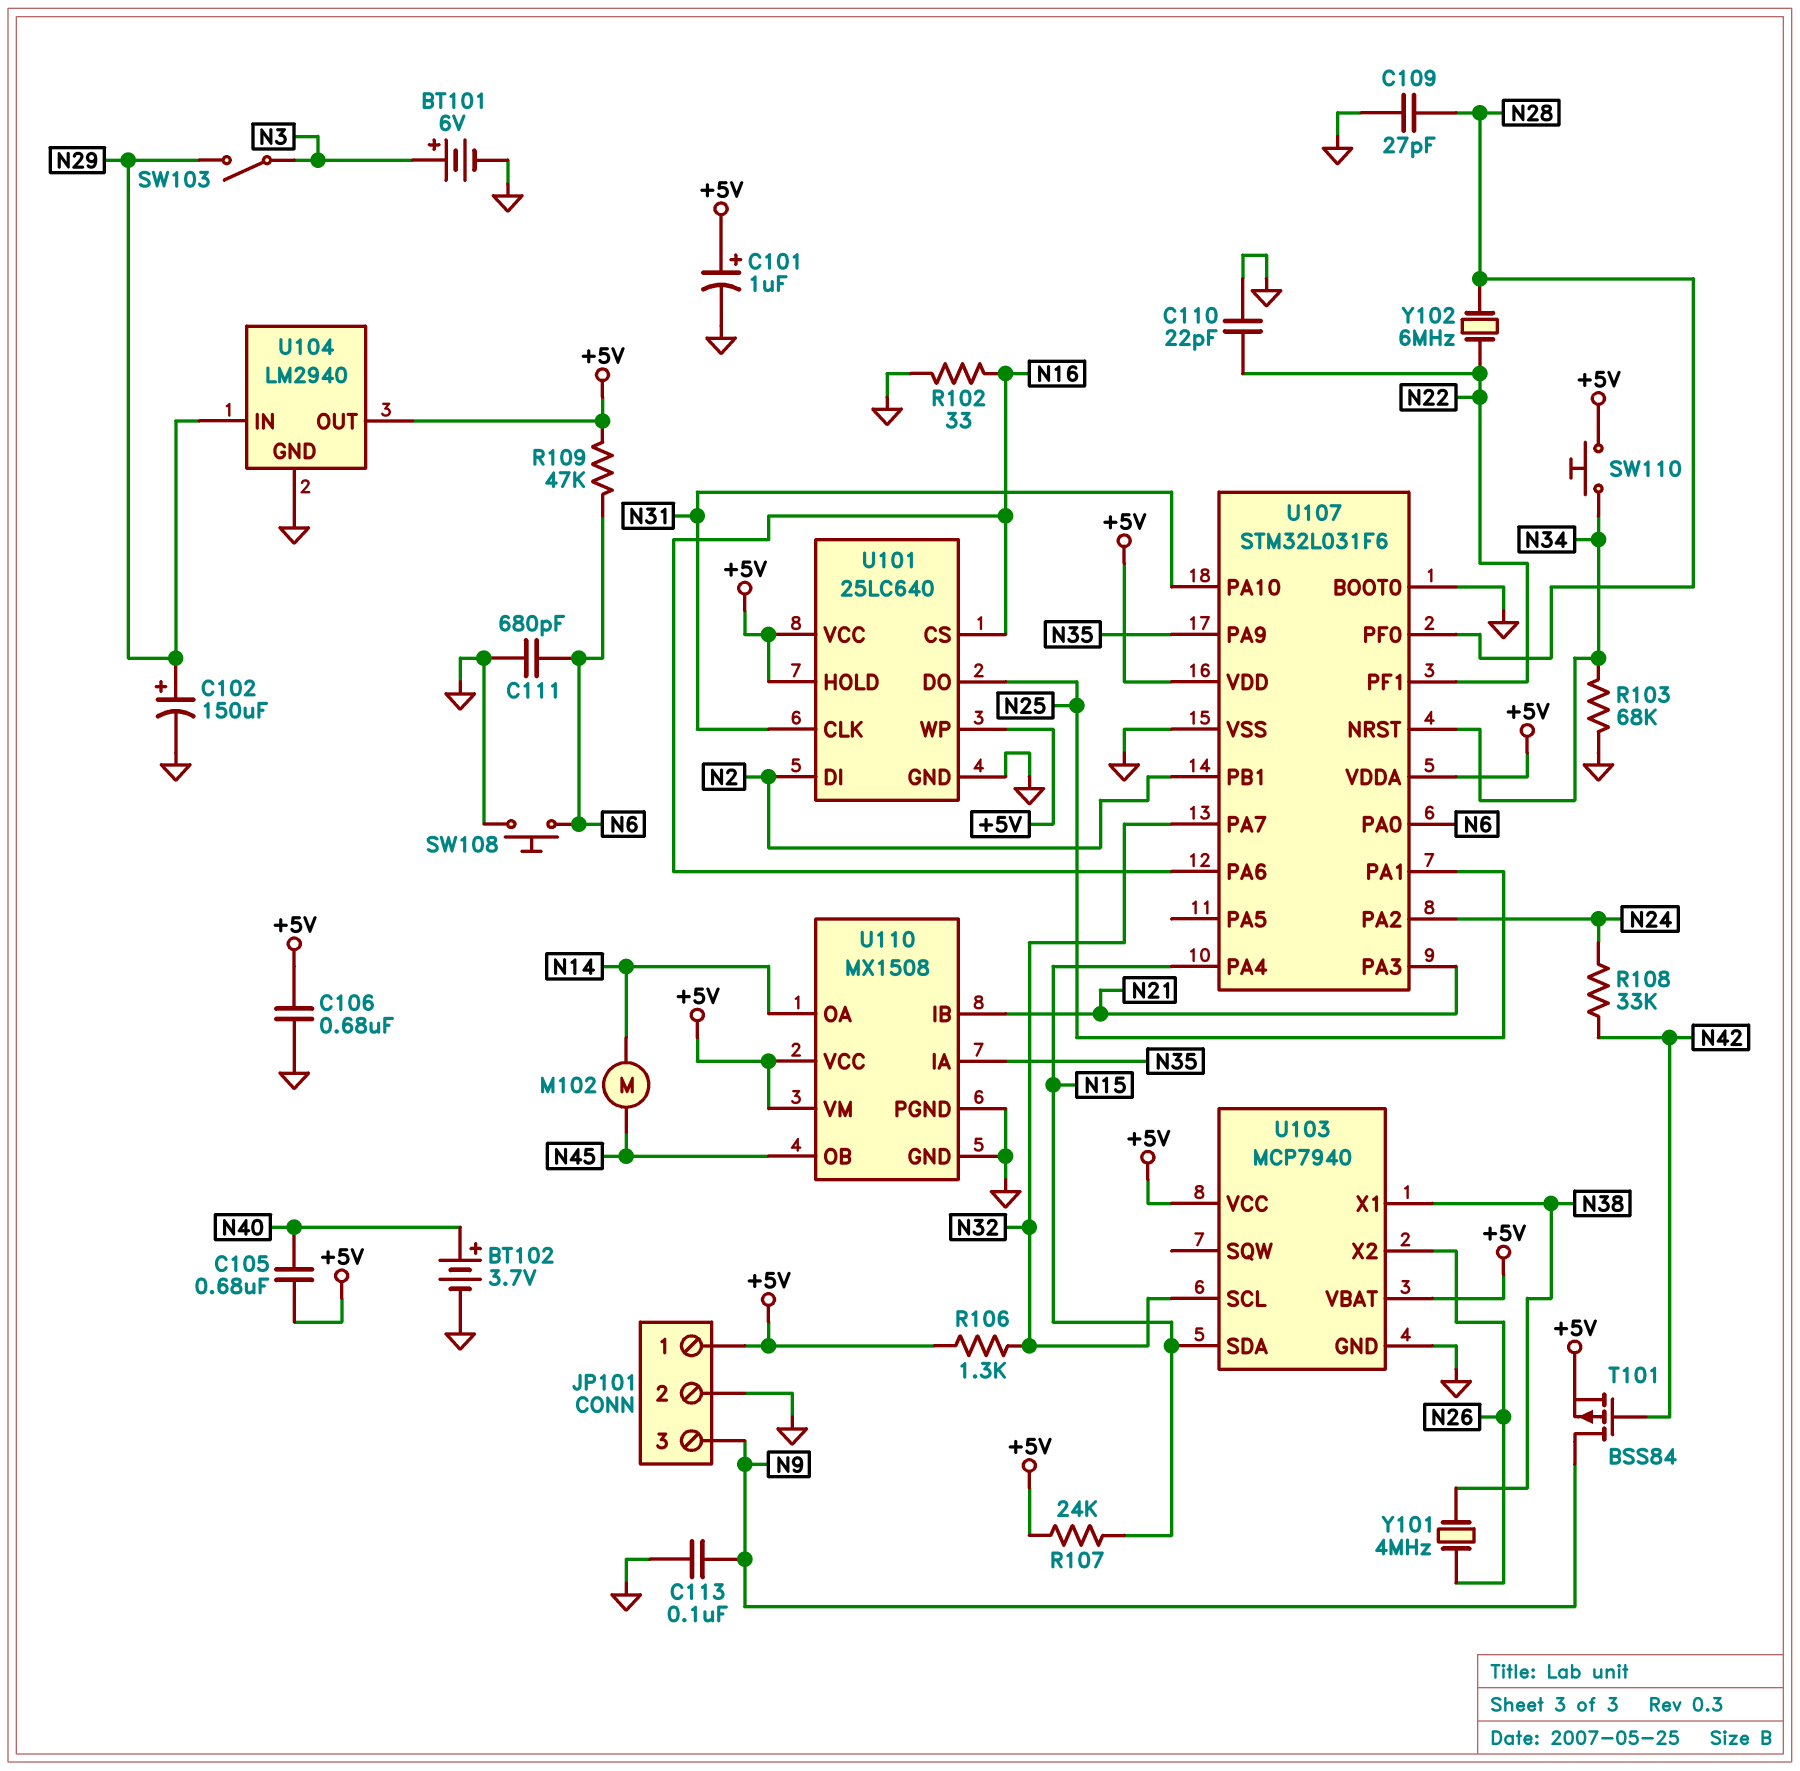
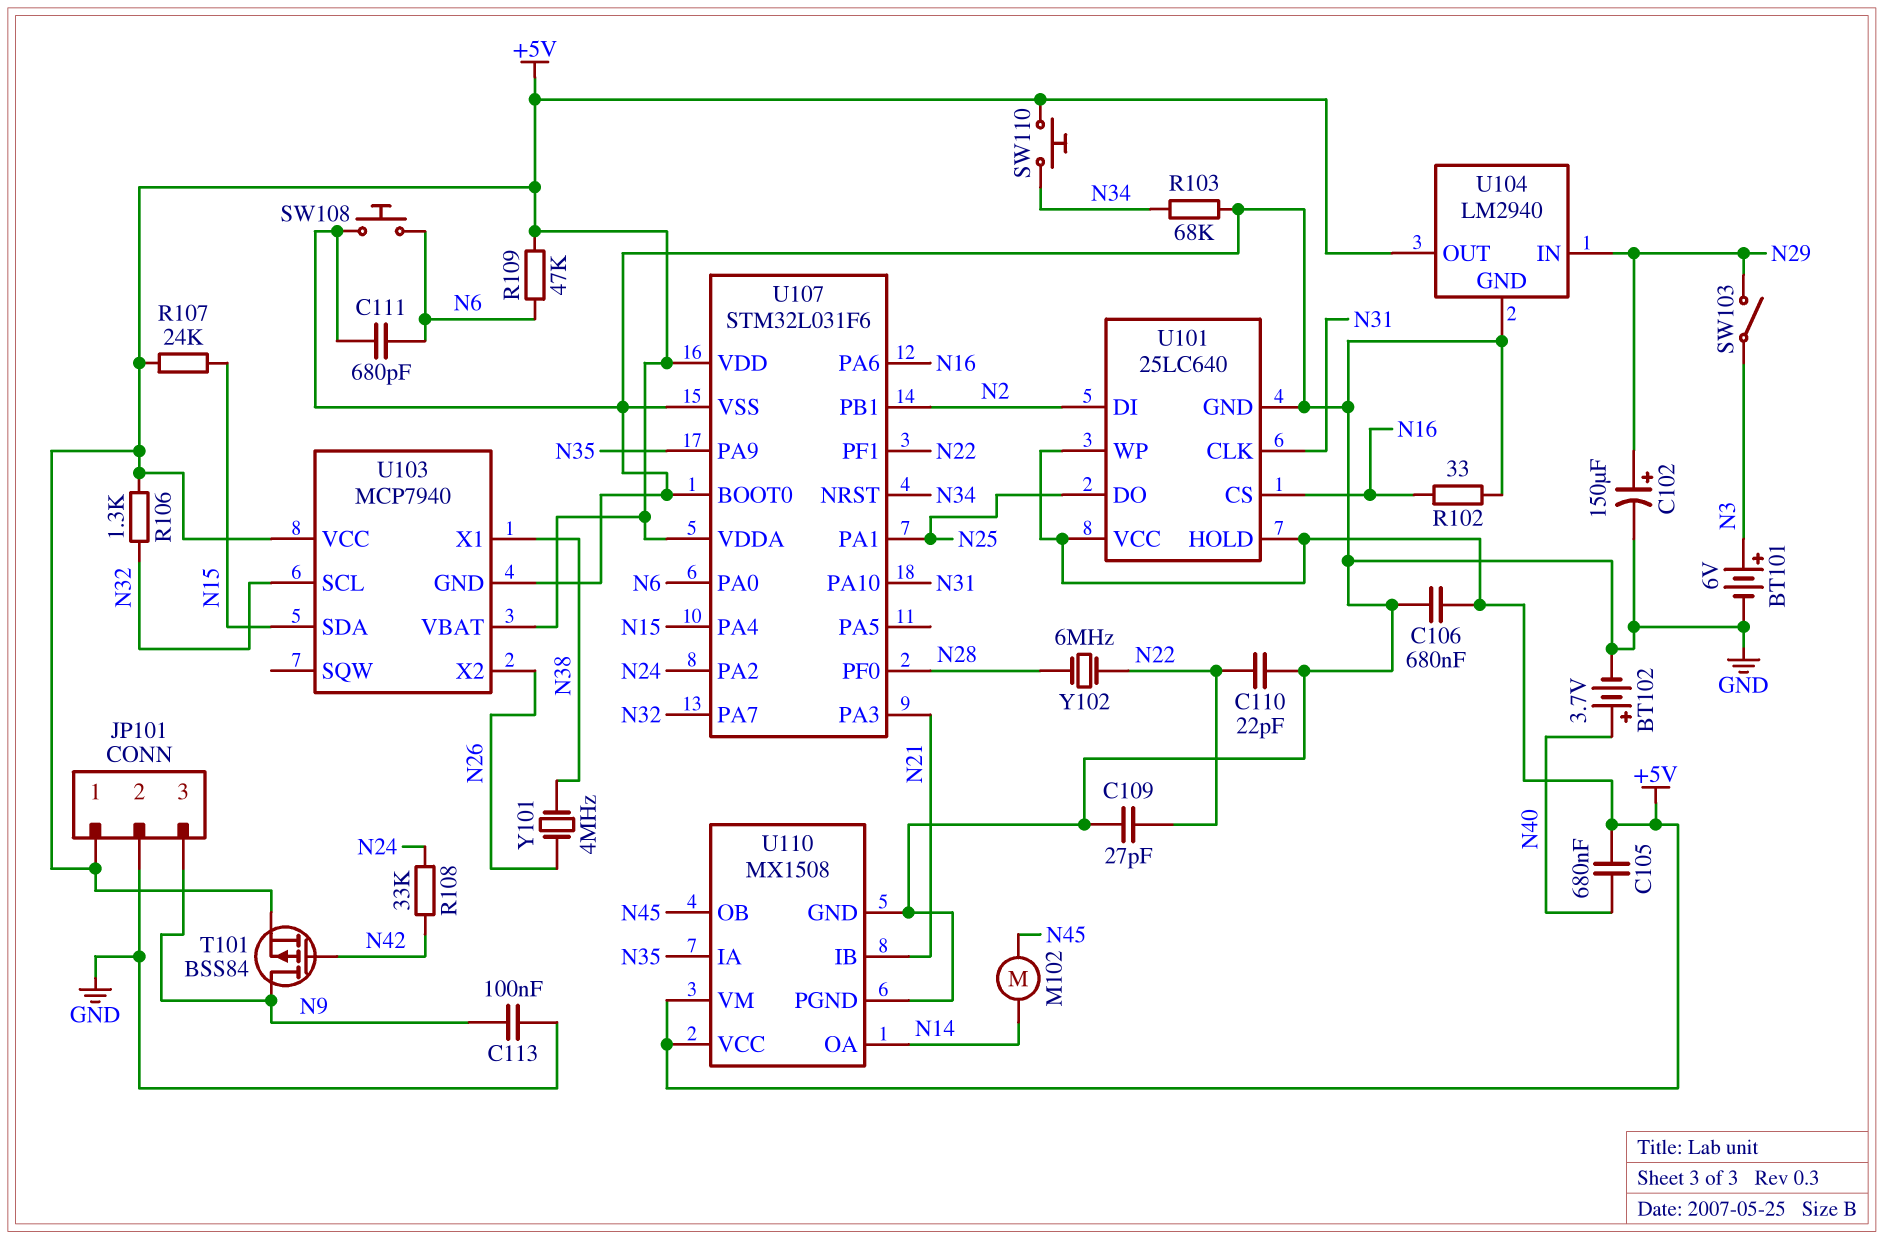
C101: 1uF (plus +5V, minus GND) -> none
C109: 27pF (GND, N28) -> 27pF (GND, N22)

